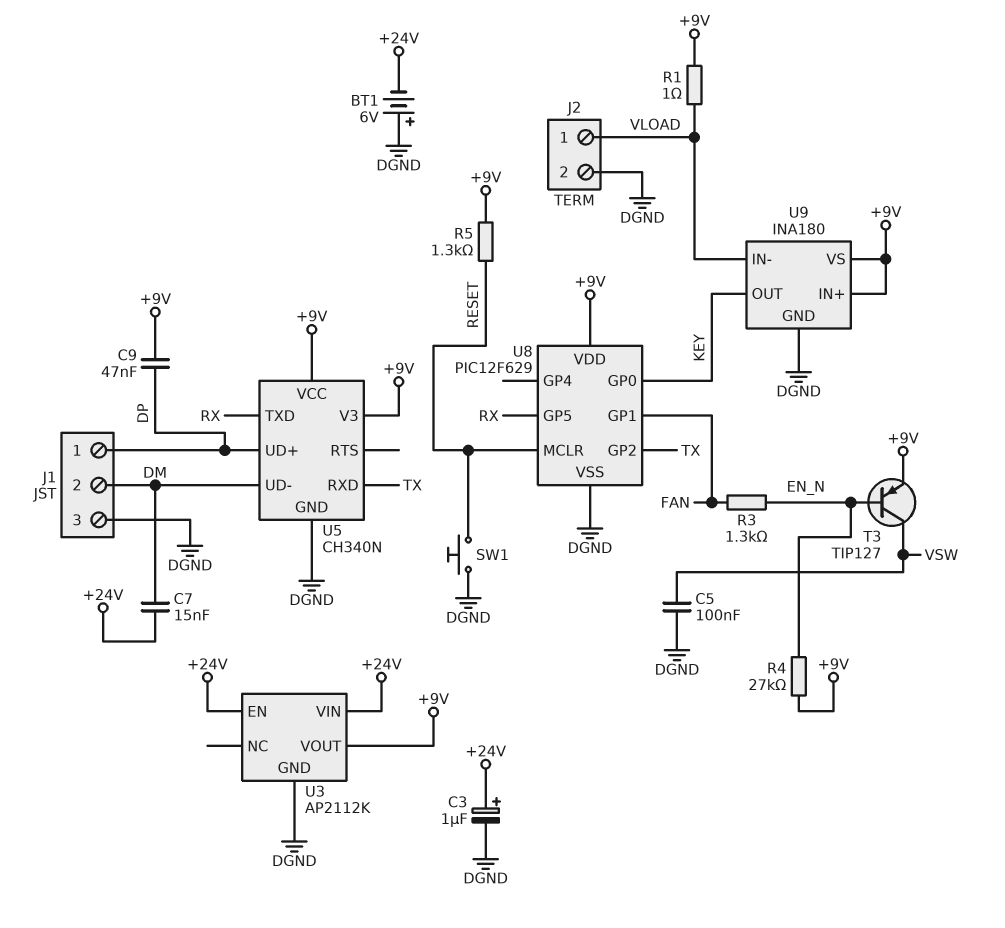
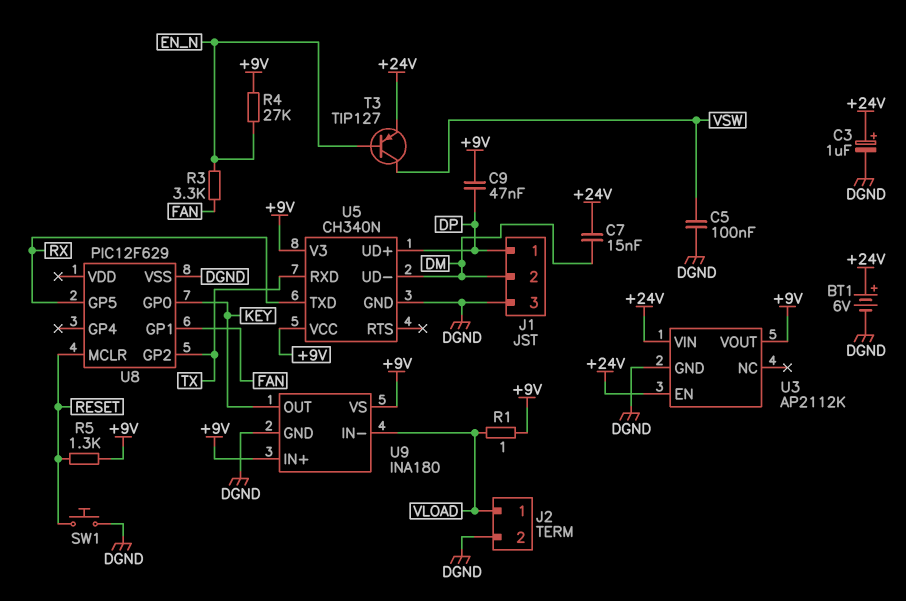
BT1: 6V (plus DGND, minus +24V) -> 6V (plus +24V, minus DGND)
R3: 1.3k (EN_N, FAN) -> 3.3k (EN_N, FAN)
T3: PNP TIP127 (B EN_N, C VSW, E +9V) -> PNP TIP127 (B EN_N, C VSW, E +24V)
U8 pin VDD: +9V -> none

